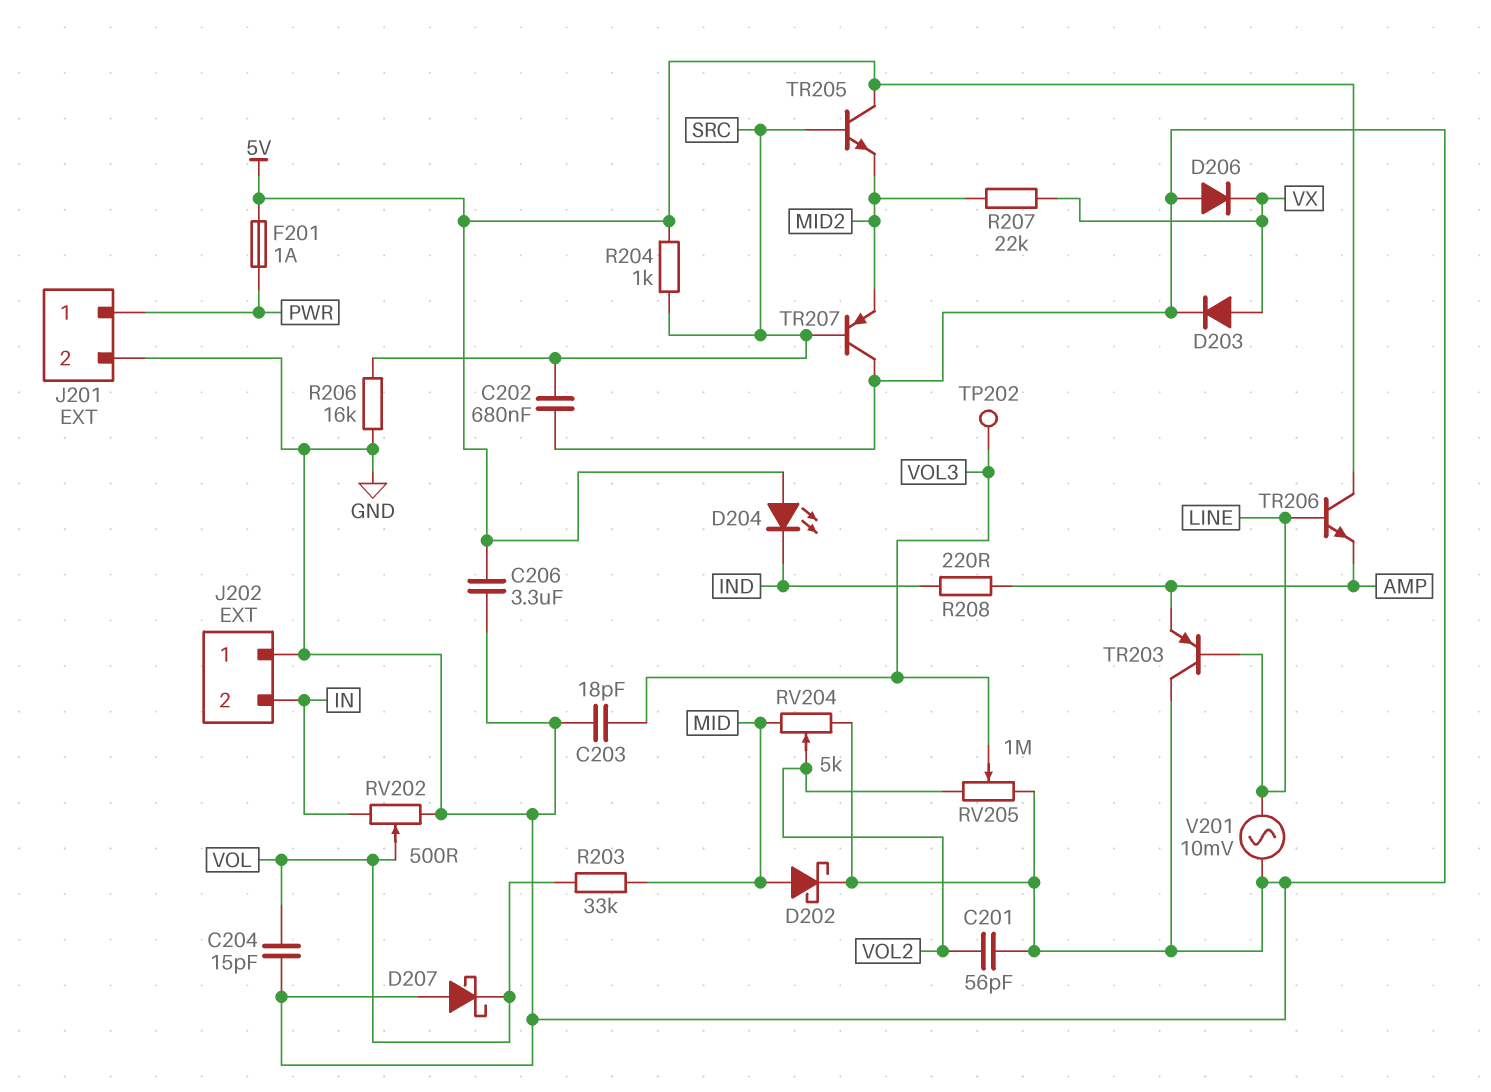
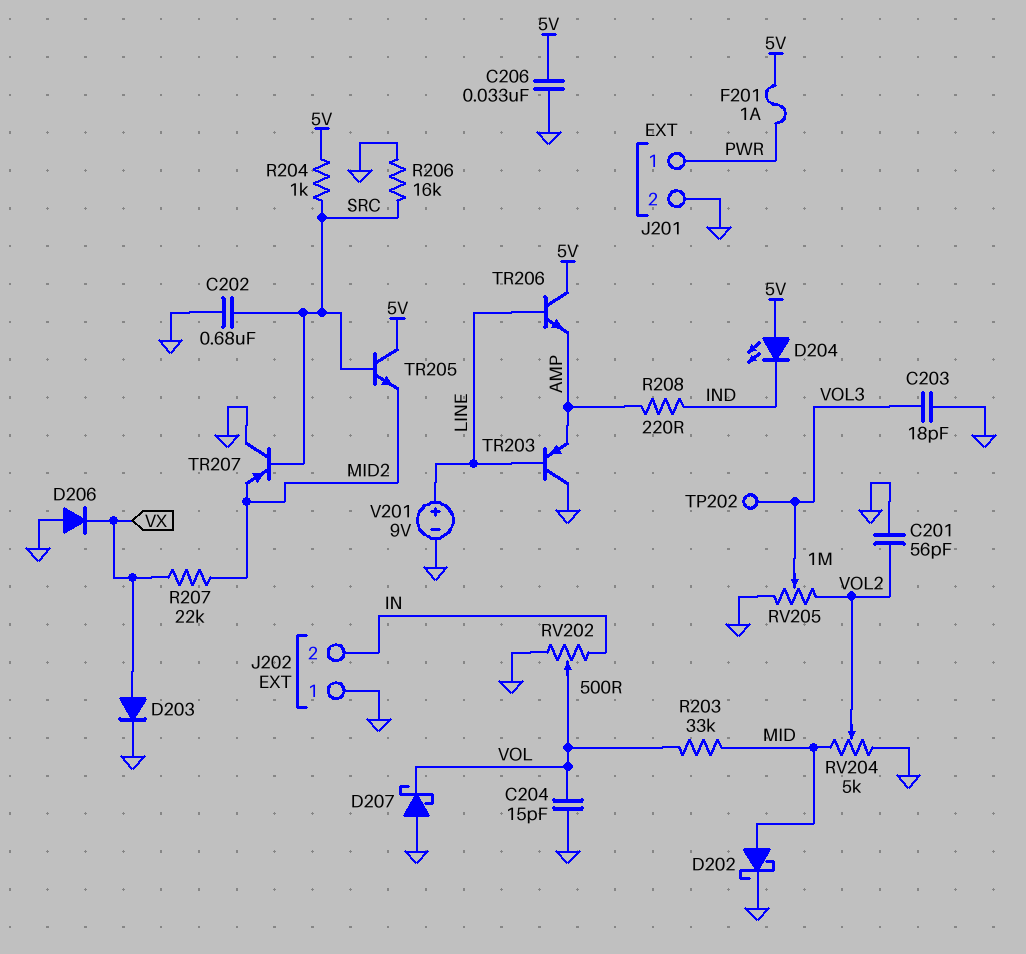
C206: 3.3uF (5V, GND) -> 33nF (5V, GND)
V201: AC 10mV (GND, LINE) -> 9V (plus LINE, minus GND)

